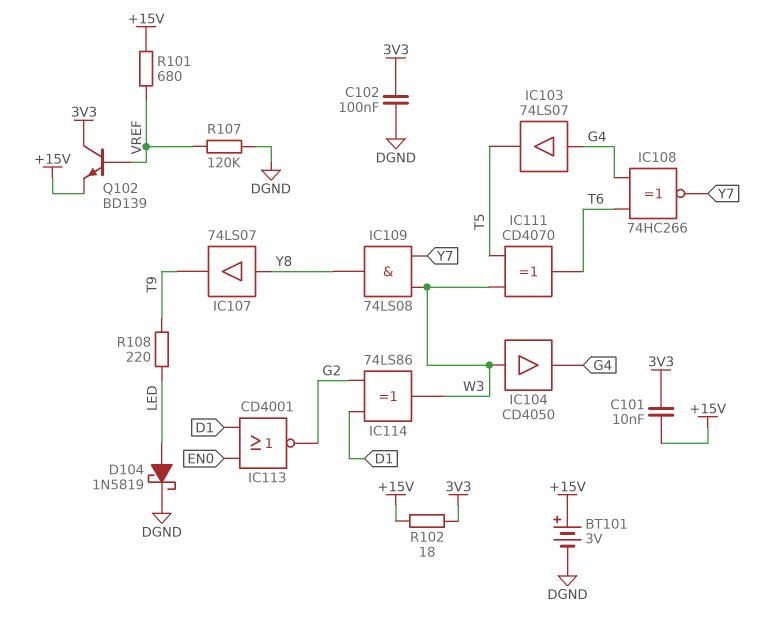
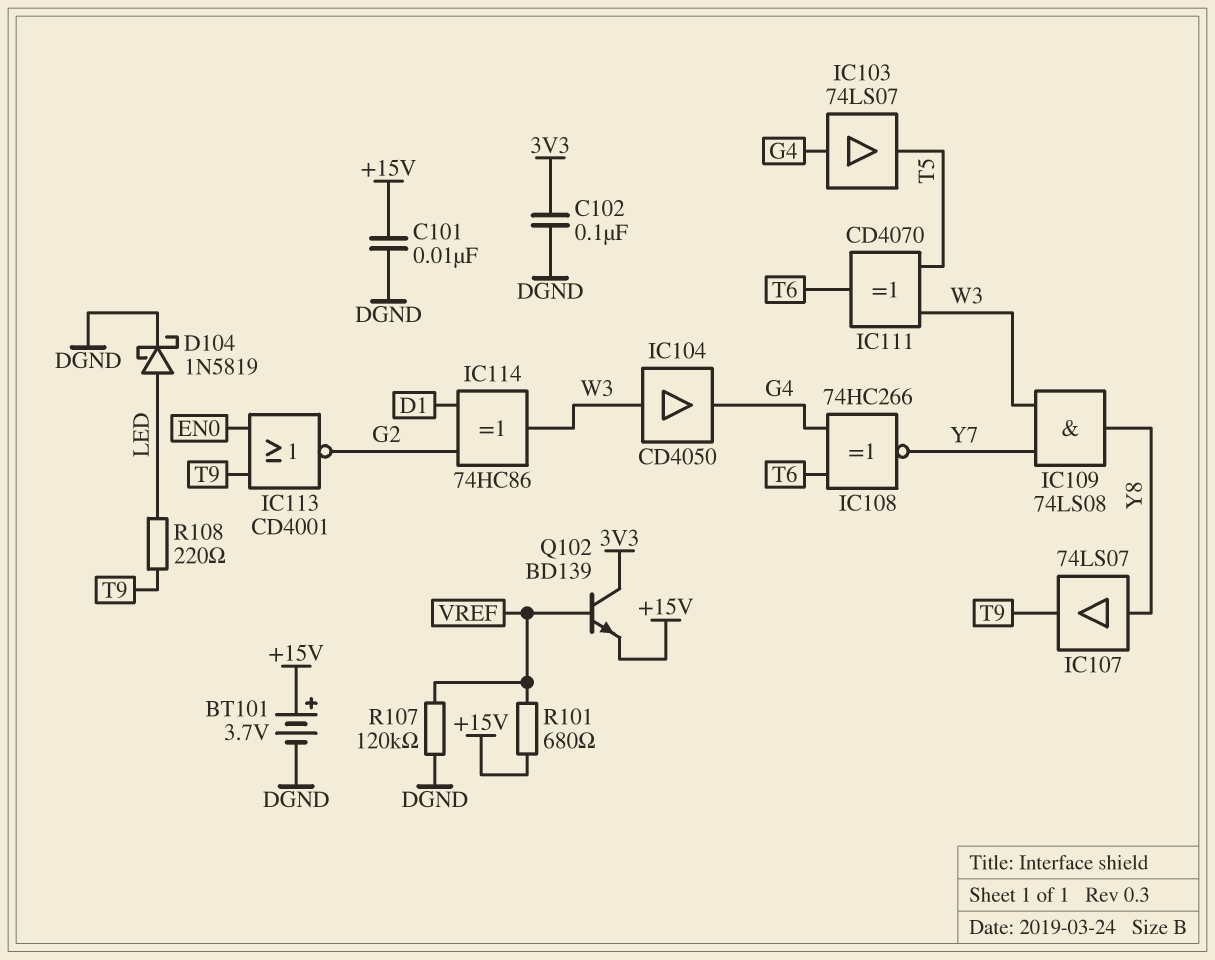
BT101: 3V (plus +15V, minus DGND) -> 3.7V (plus +15V, minus DGND)
C101: 10nF (+15V, 3V3) -> 10nF (+15V, DGND)
IC113: NOR CD4001 (in D1, in EN0, out G2) -> NOR CD4001 (in EN0, in T9, out G2)
IC114: XOR 74LS86 (in D1, in G2, out W3) -> XOR 74HC86 (in D1, in G2, out W3)
R102: 18 (+15V, 3V3) -> none

